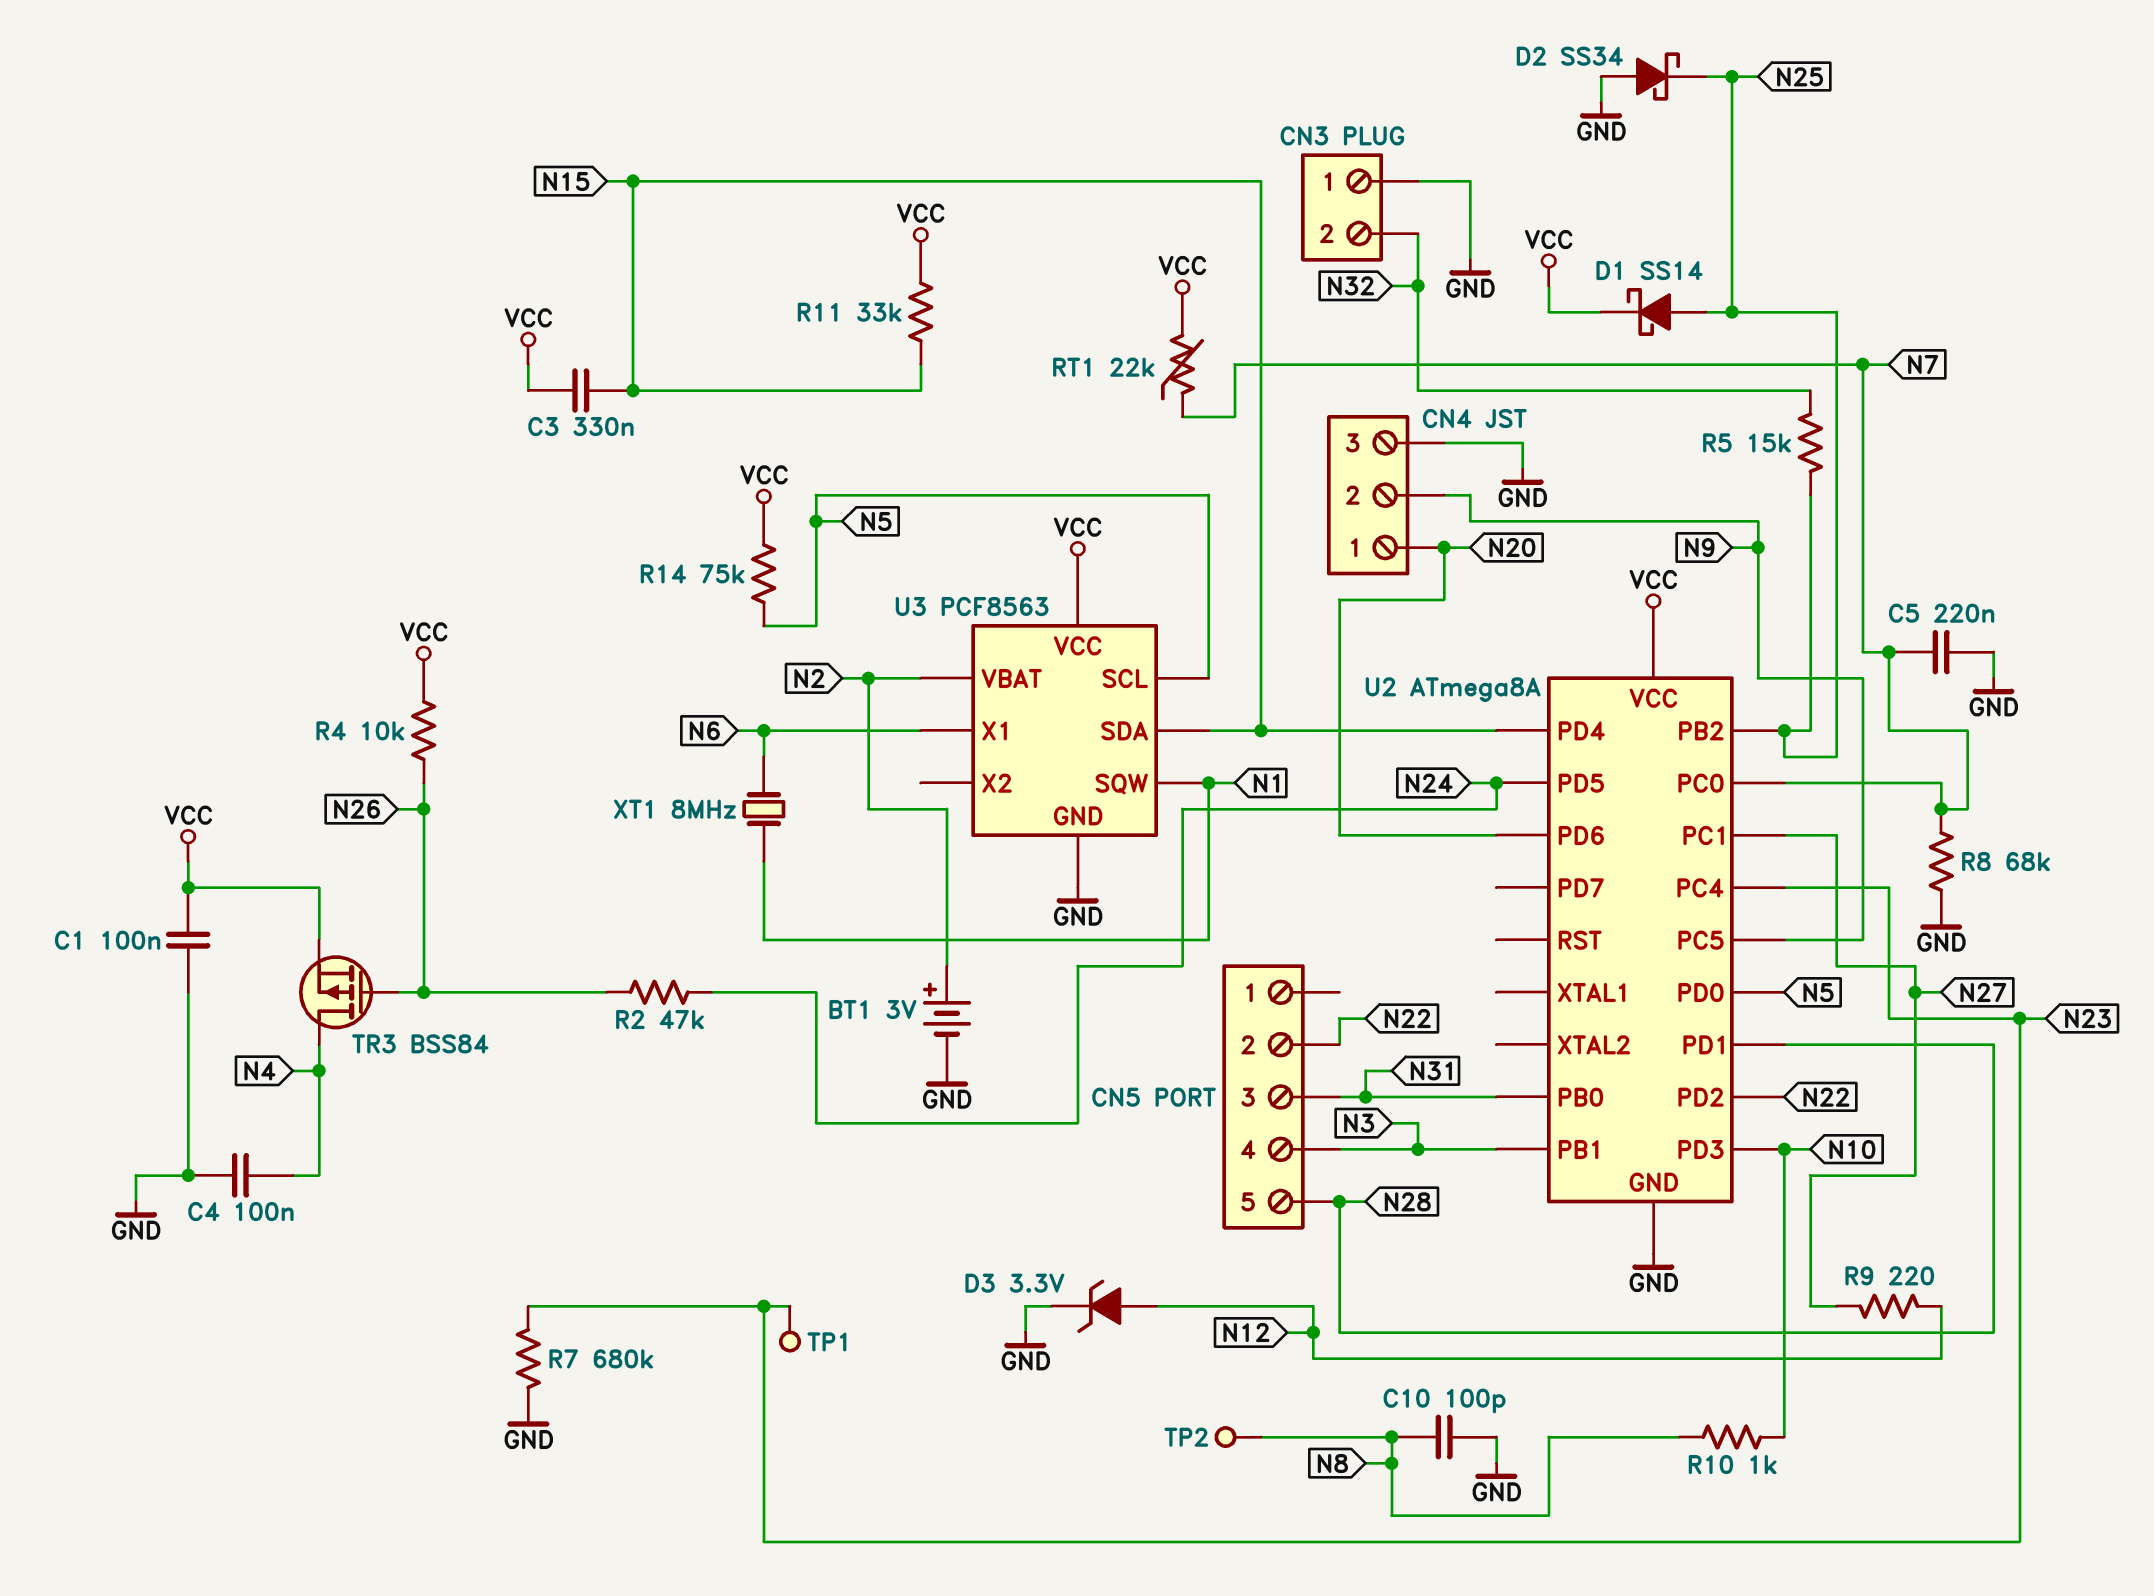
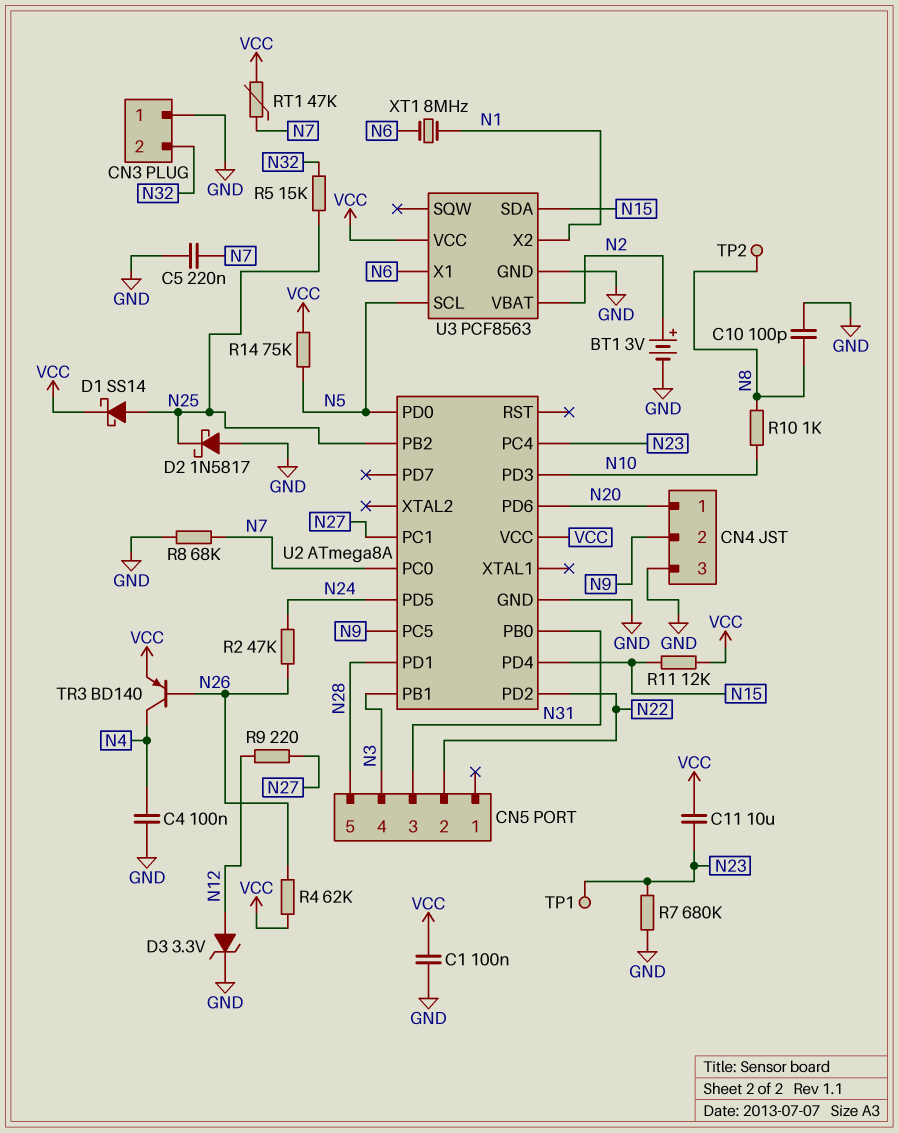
C3: 330nF (N15, VCC) -> none
C11: none -> 10uF (N23, VCC)
D2: schottky SS34 (A GND, K N25) -> schottky 1N5817 (A GND, K N25)
R4: 10k (N26, VCC) -> 62k (N26, VCC)
R11: 33k (N15, VCC) -> 12k (N15, VCC)
RT1: 22k (N7, VCC) -> 47k (N7, VCC)
TR3: PMOS BSS84 (G N26, D N4, S VCC) -> PNP BD140 (B N26, C N4, E VCC)
U3 pin SQW: N1 -> none
U3 pin X2: none -> N1

